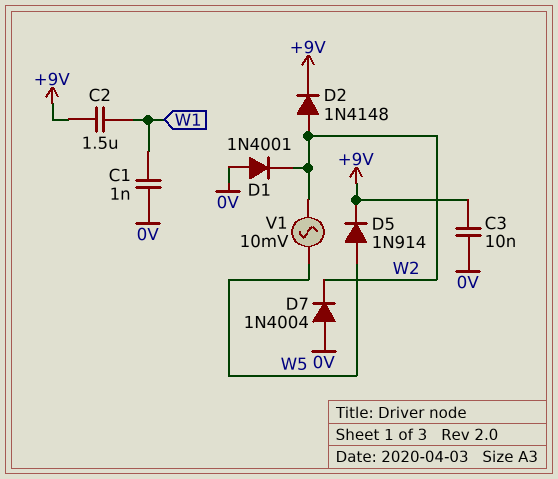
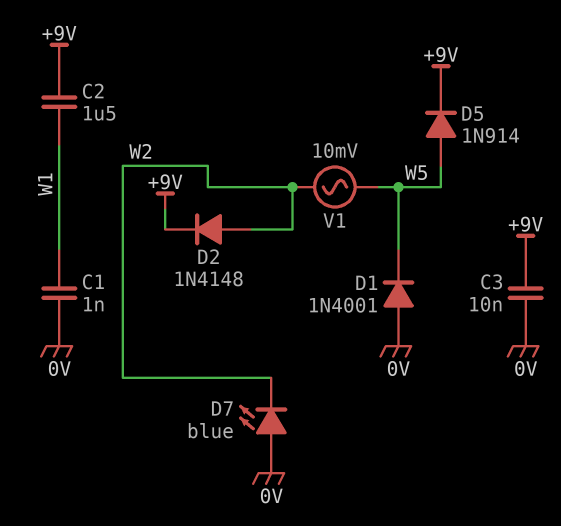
D1: diode 1N4001 (A 0V, K W2) -> diode 1N4001 (A 0V, K W5)
D7: diode 1N4004 (A 0V, K W2) -> LED blue (A 0V, K W2)

